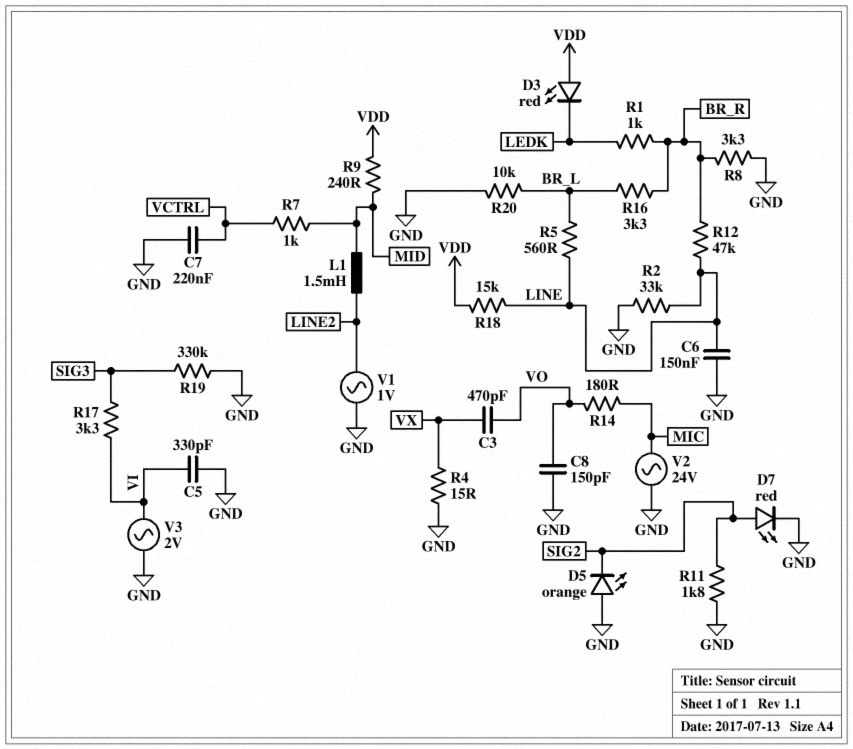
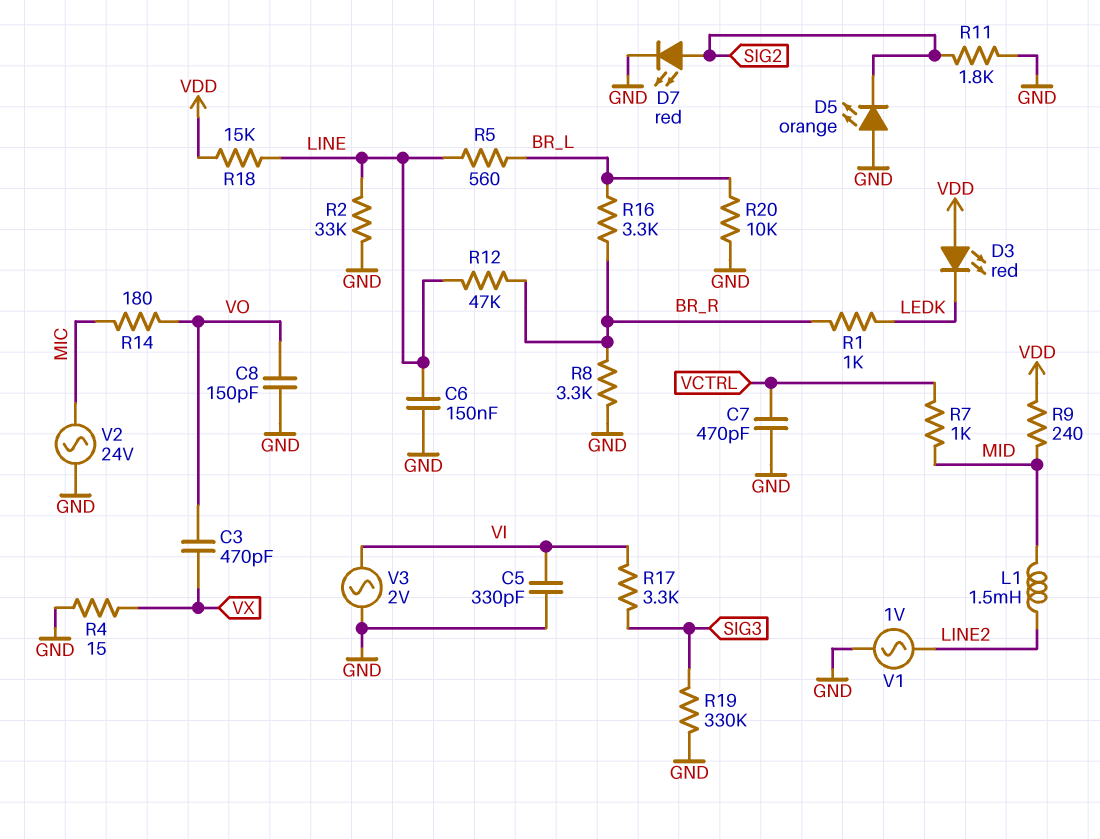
C7: 220nF (GND, VCTRL) -> 470pF (GND, VCTRL)

